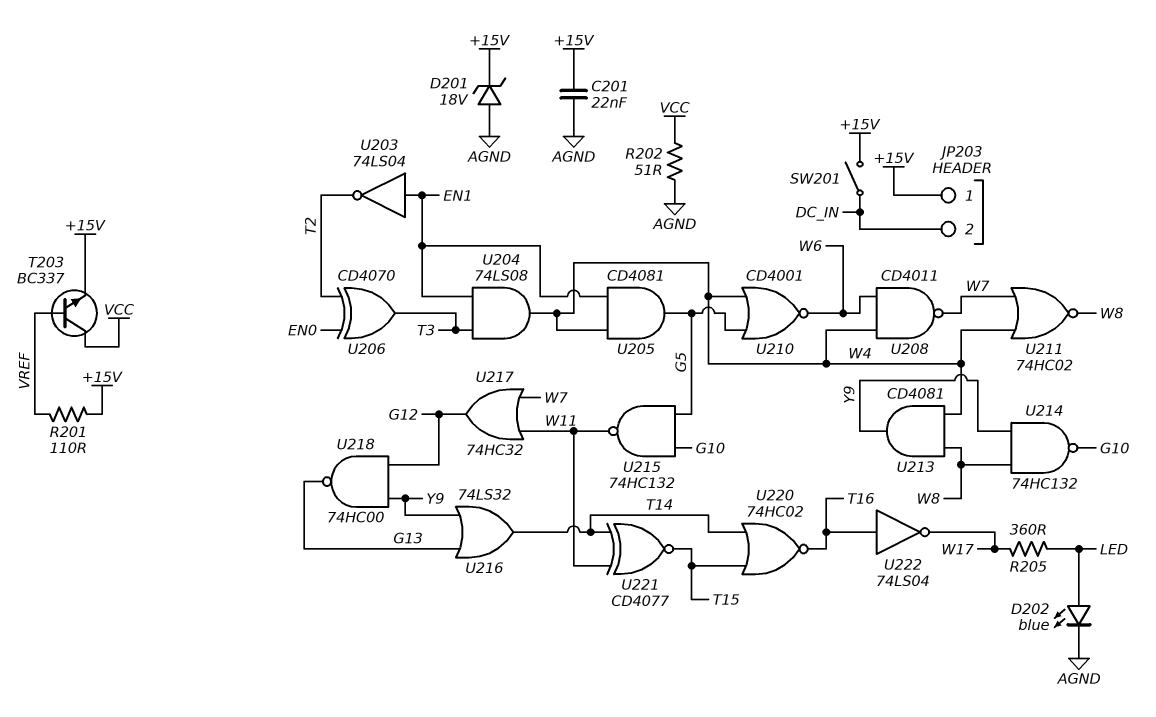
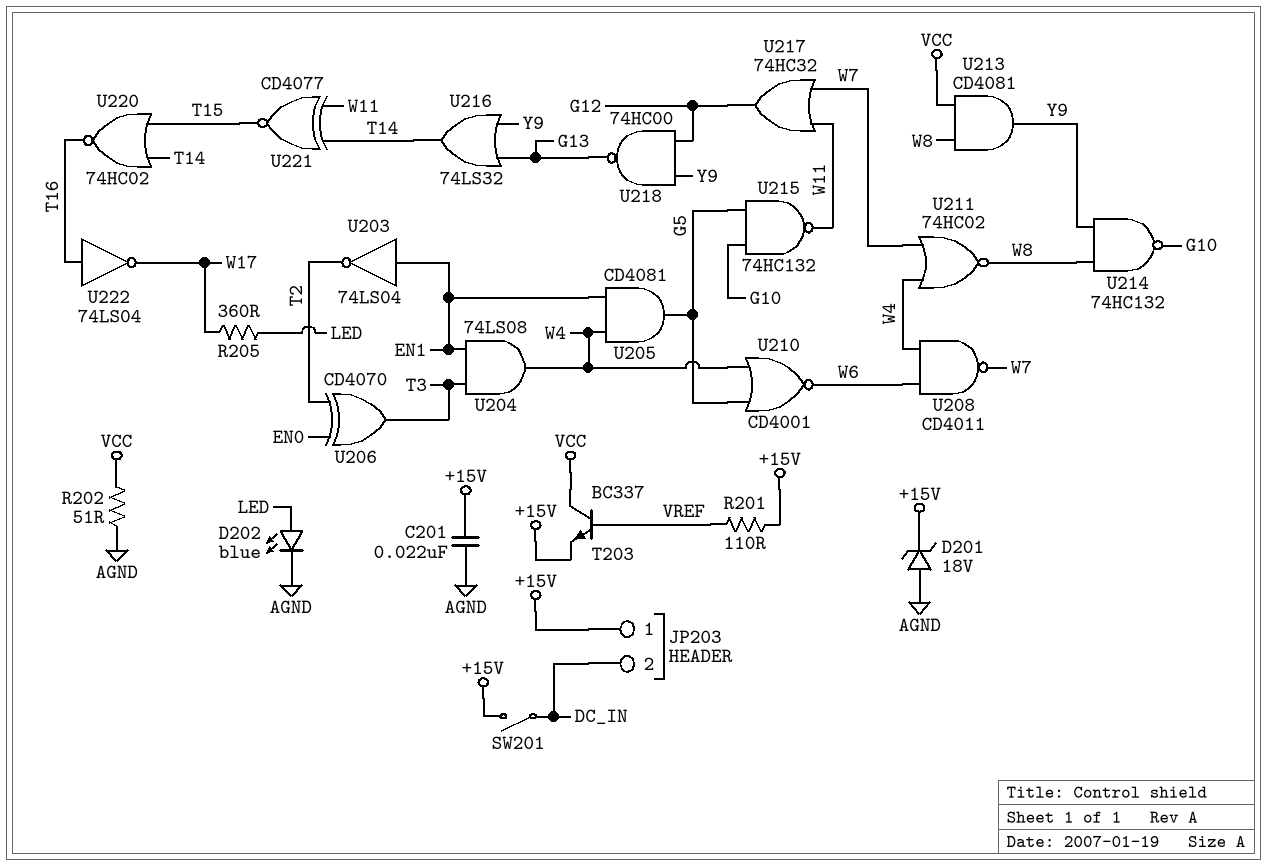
U213: AND CD4081 (in W4, in W8, out Y9) -> AND CD4081 (in VCC, in W8, out Y9)

